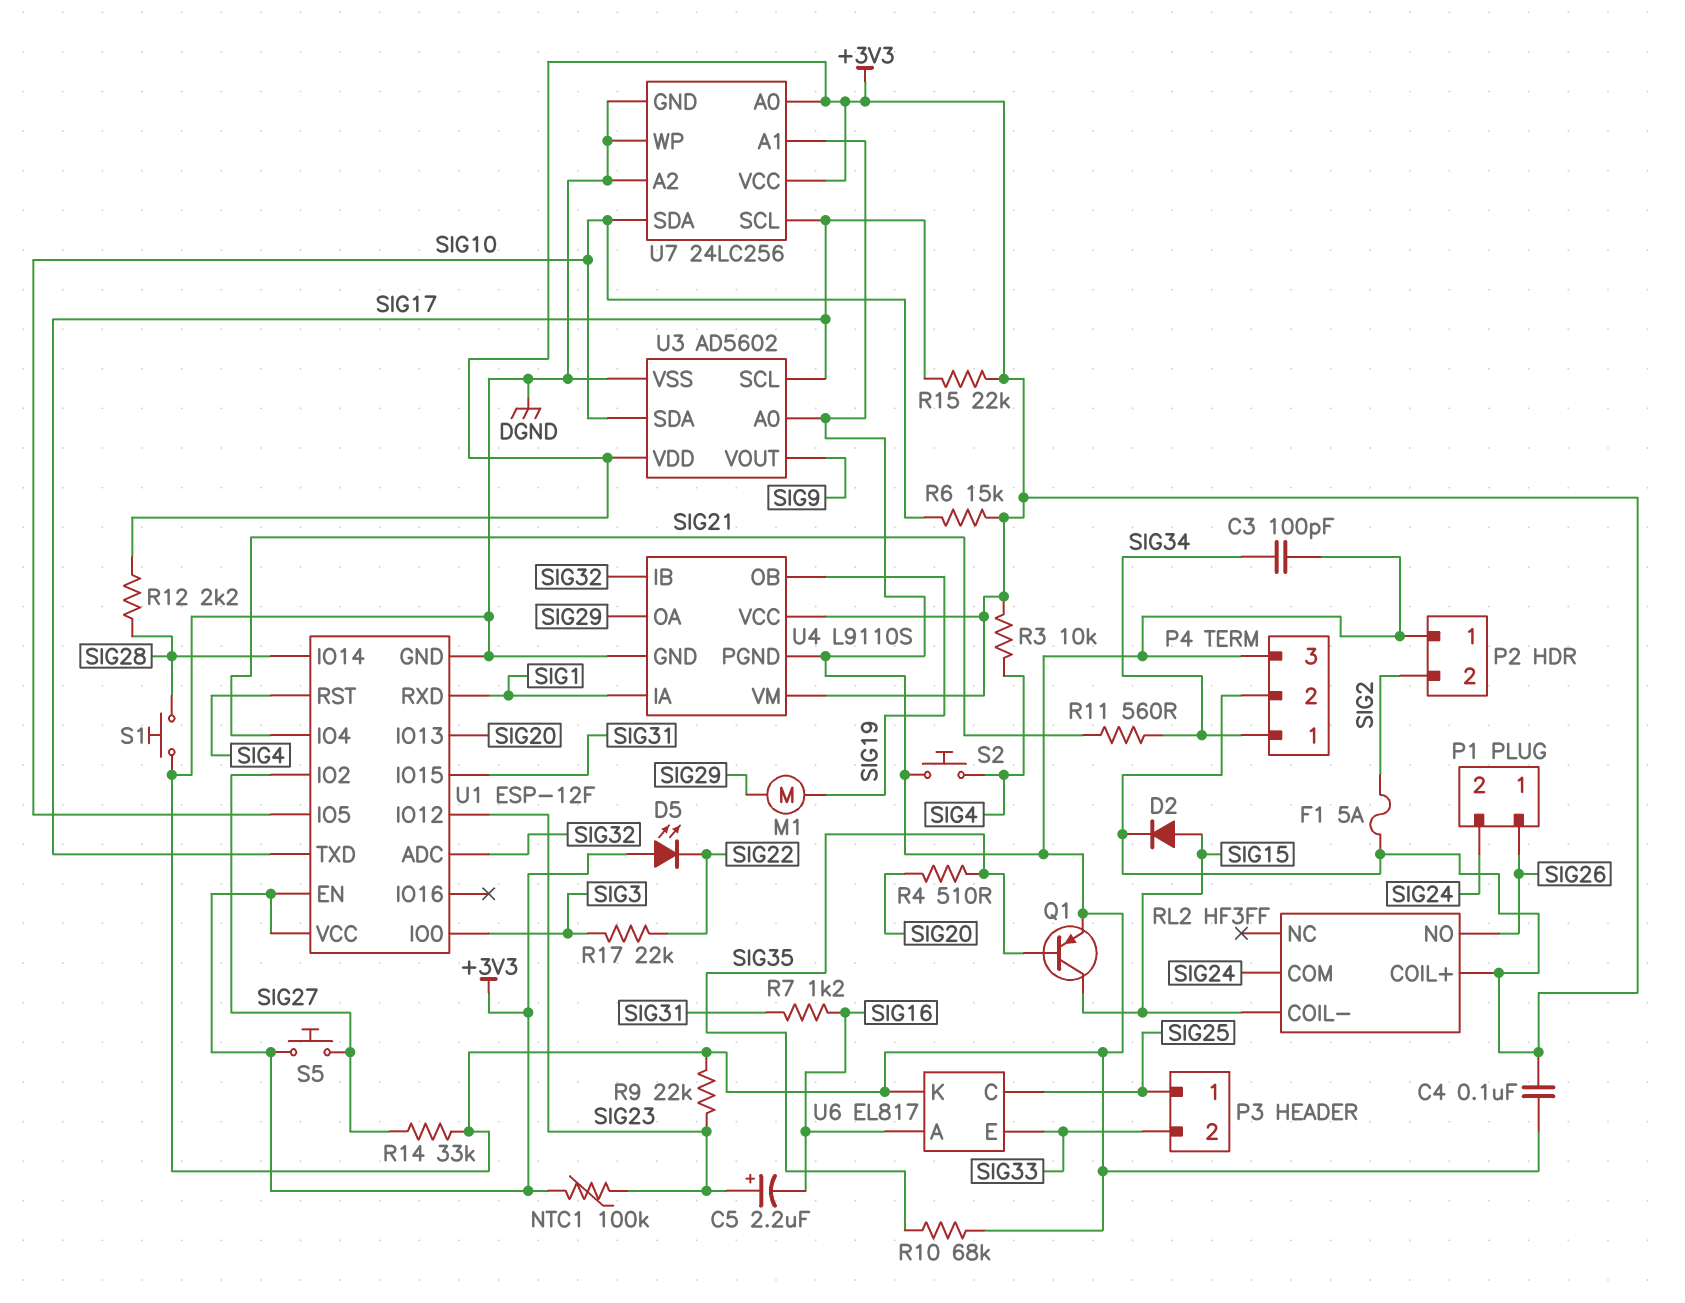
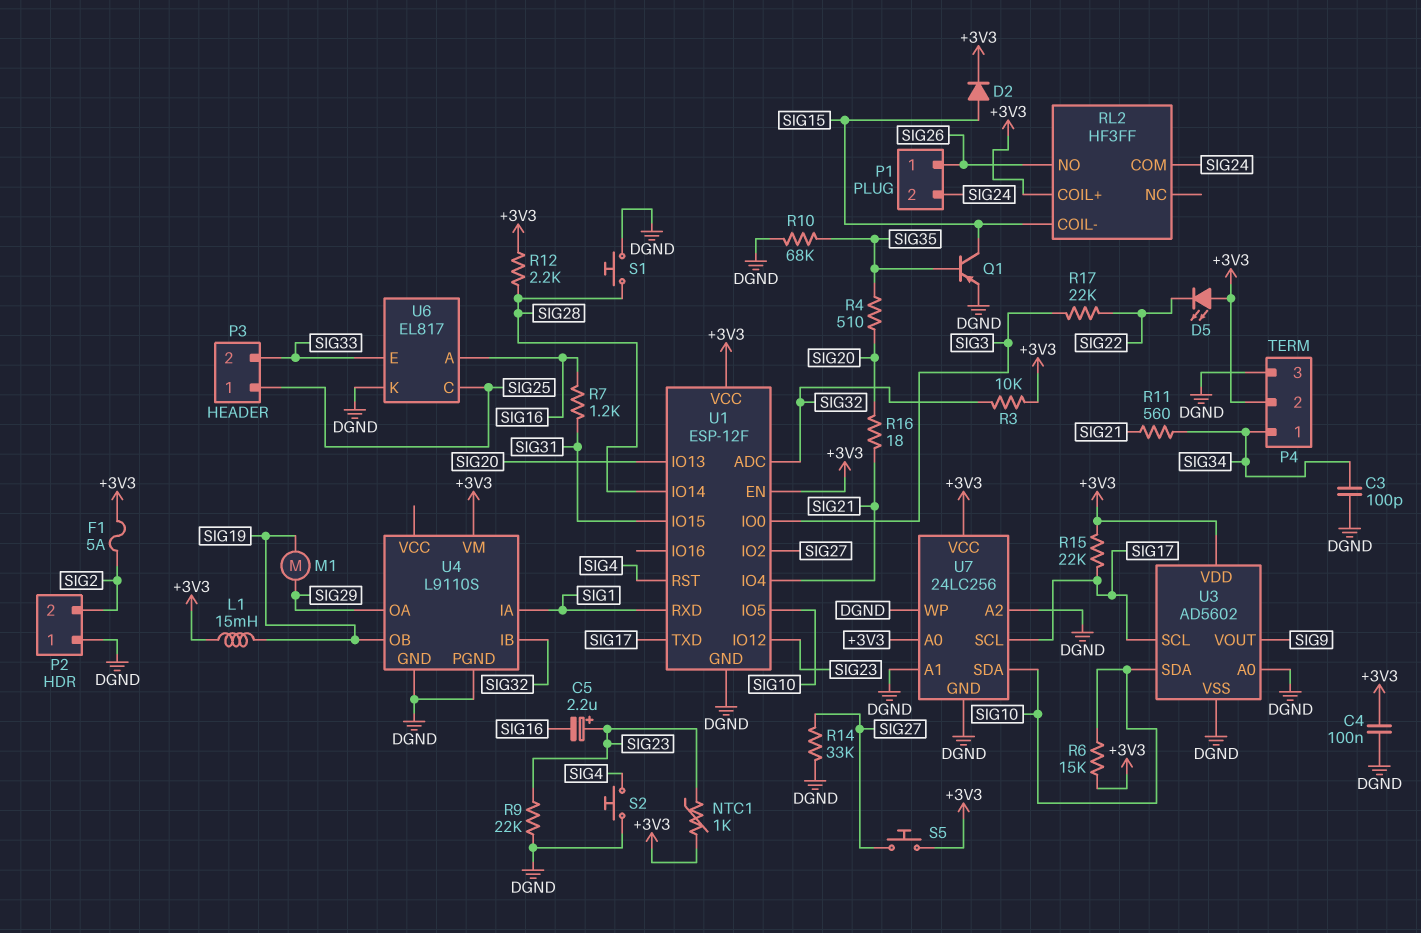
L1: none -> 15mH (+3V3, SIG19)
NTC1: 100k (+3V3, SIG23) -> 1k (+3V3, SIG23)
R3: 10k (+3V3, SIG4) -> 10k (+3V3, SIG32)
R16: none -> 18 (SIG20, SIG21)
U4 pin VCC: +3V3 -> none

